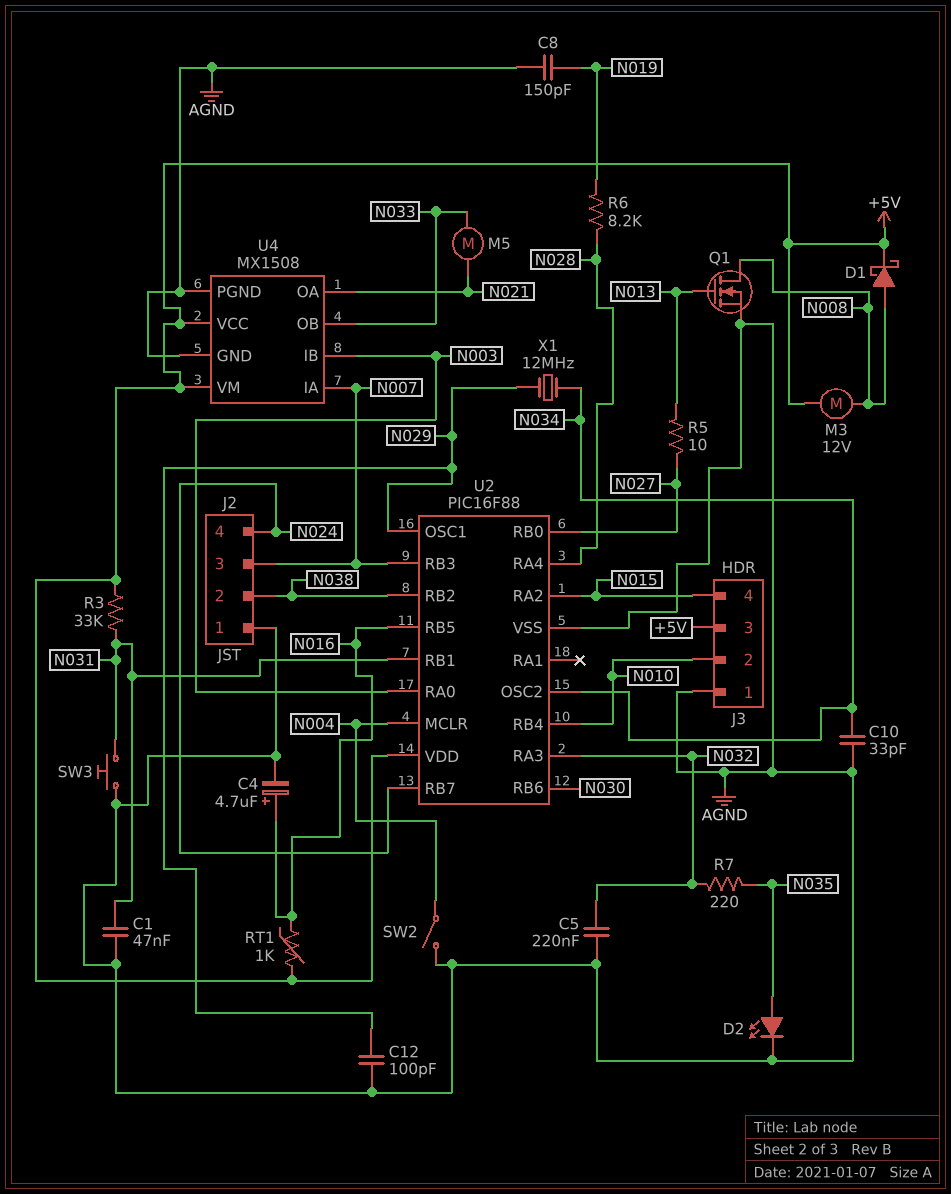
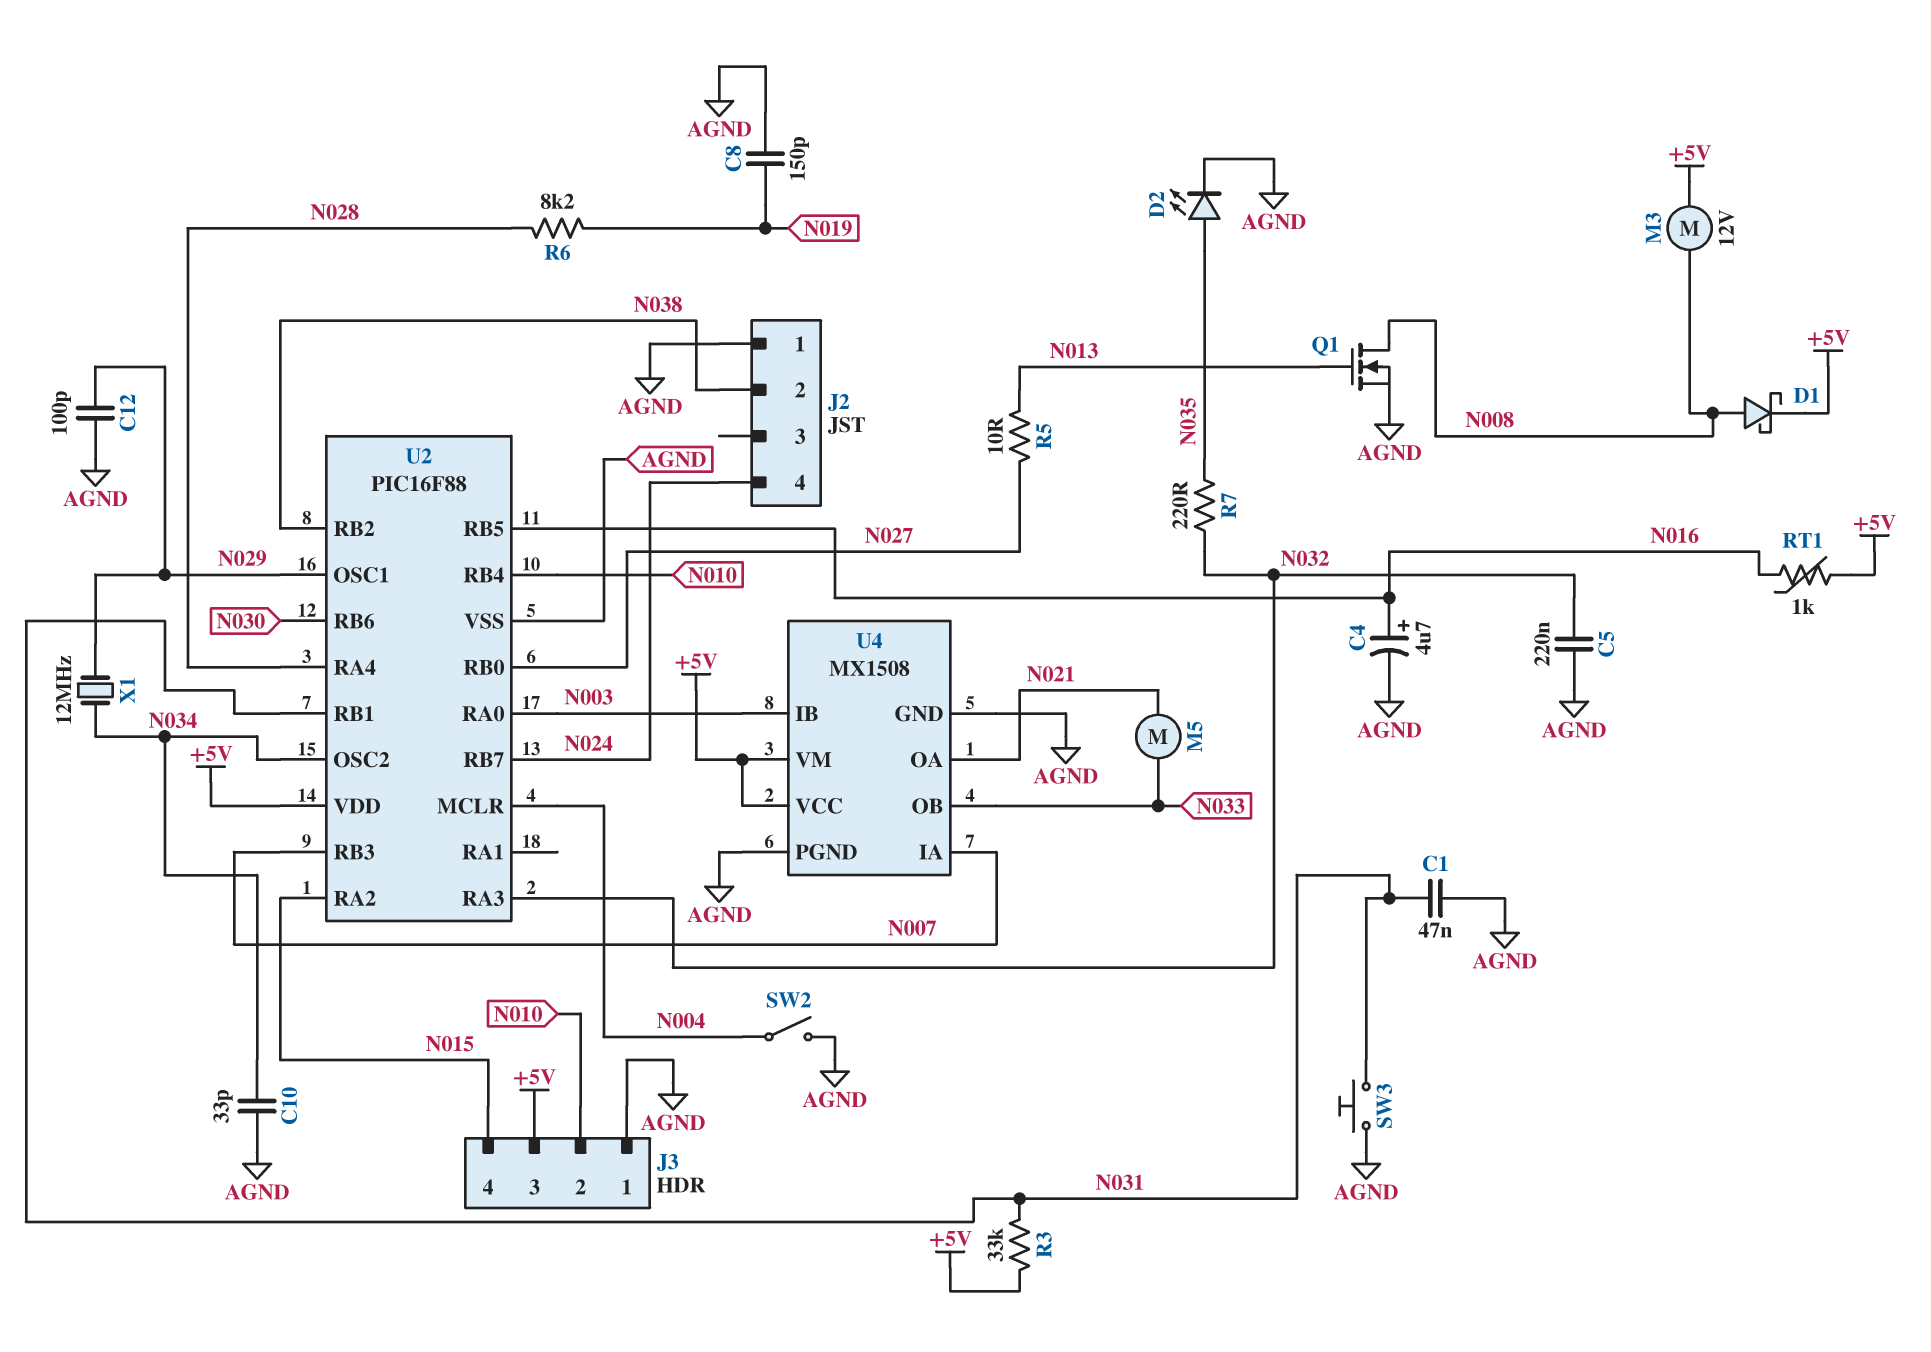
J2 pin 3: N007 -> none

